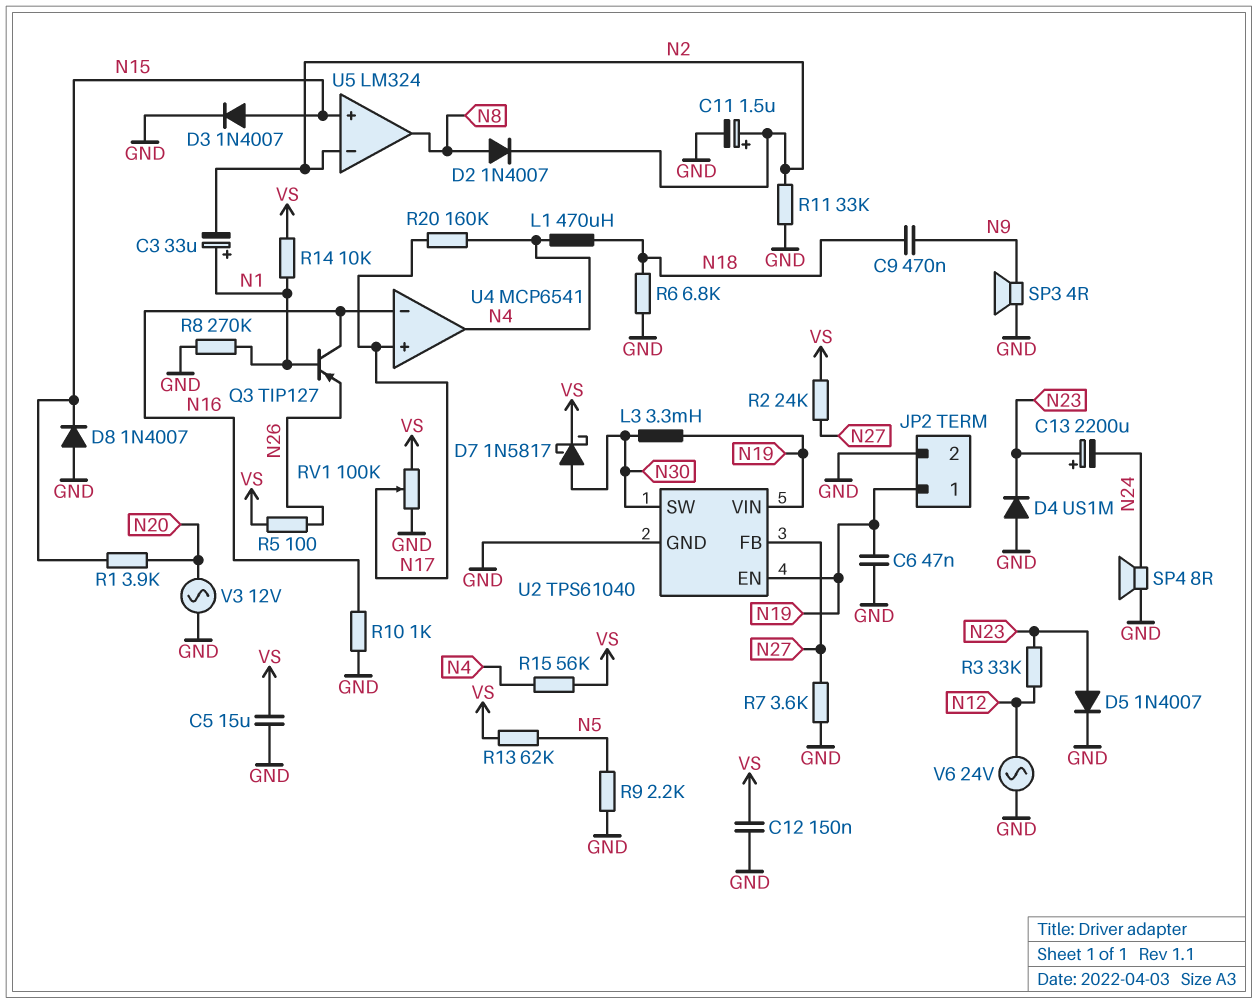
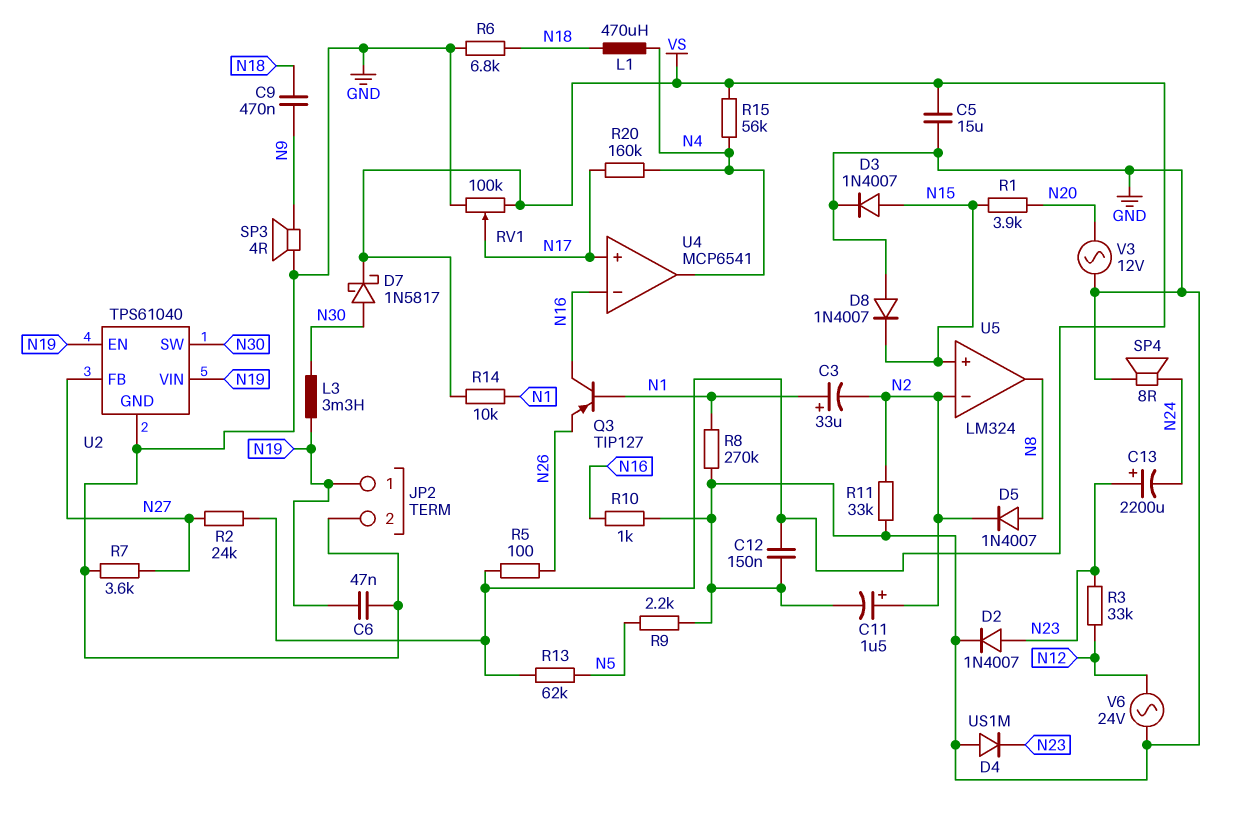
D2: diode 1N4007 (A N8, K N2) -> diode 1N4007 (A N23, K GND)
D5: diode 1N4007 (A N23, K GND) -> diode 1N4007 (A N8, K N2)

